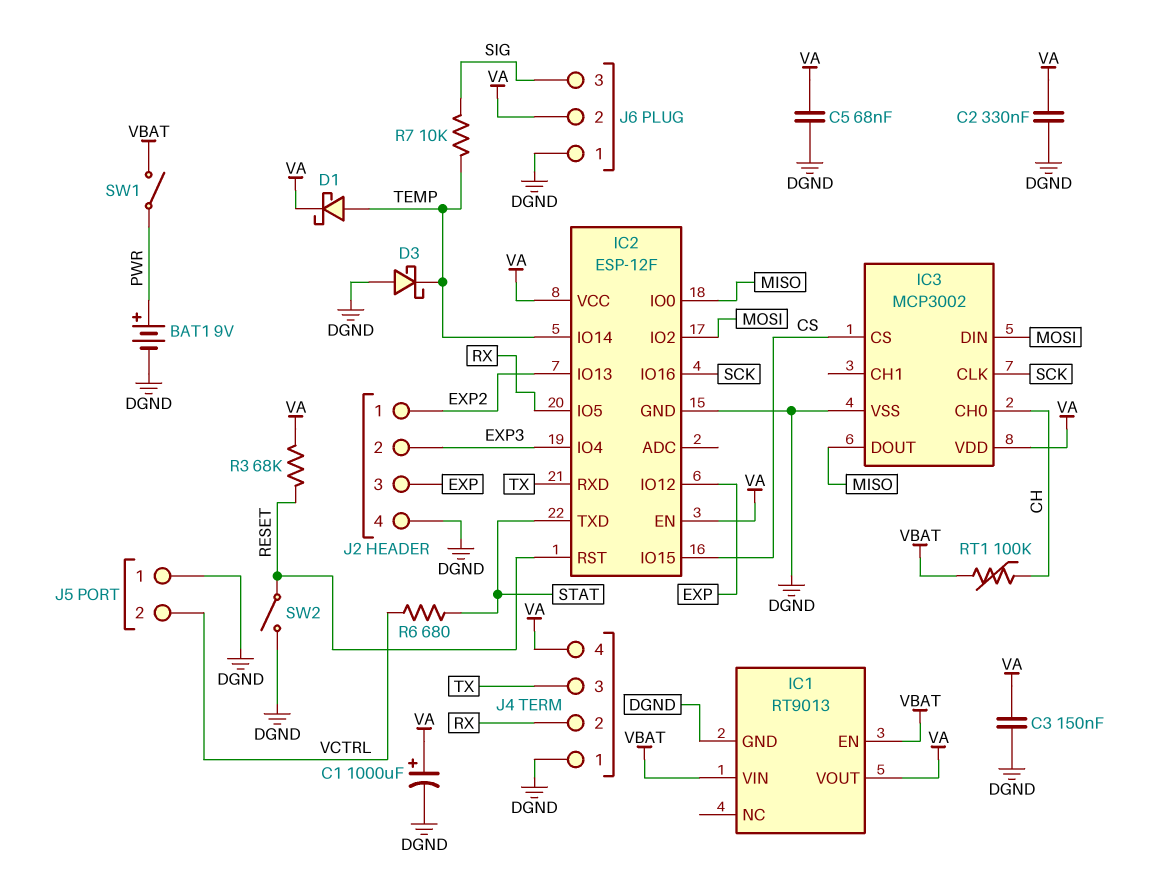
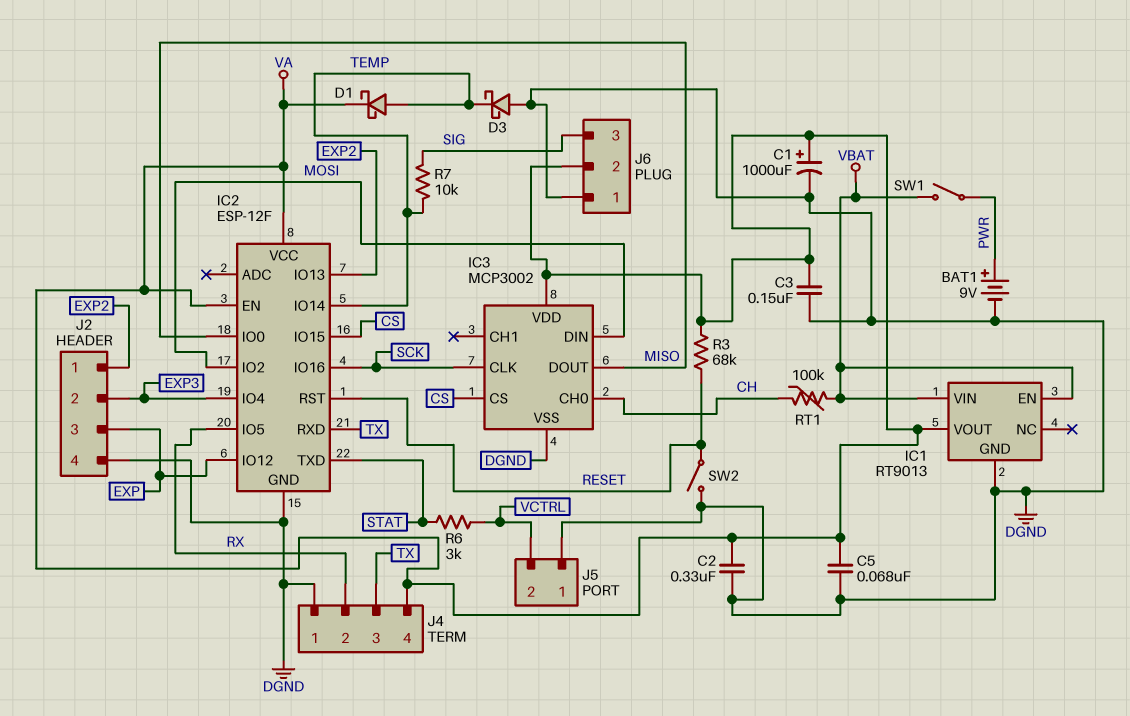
R6: 680 (STAT, VCTRL) -> 3k (STAT, VCTRL)

